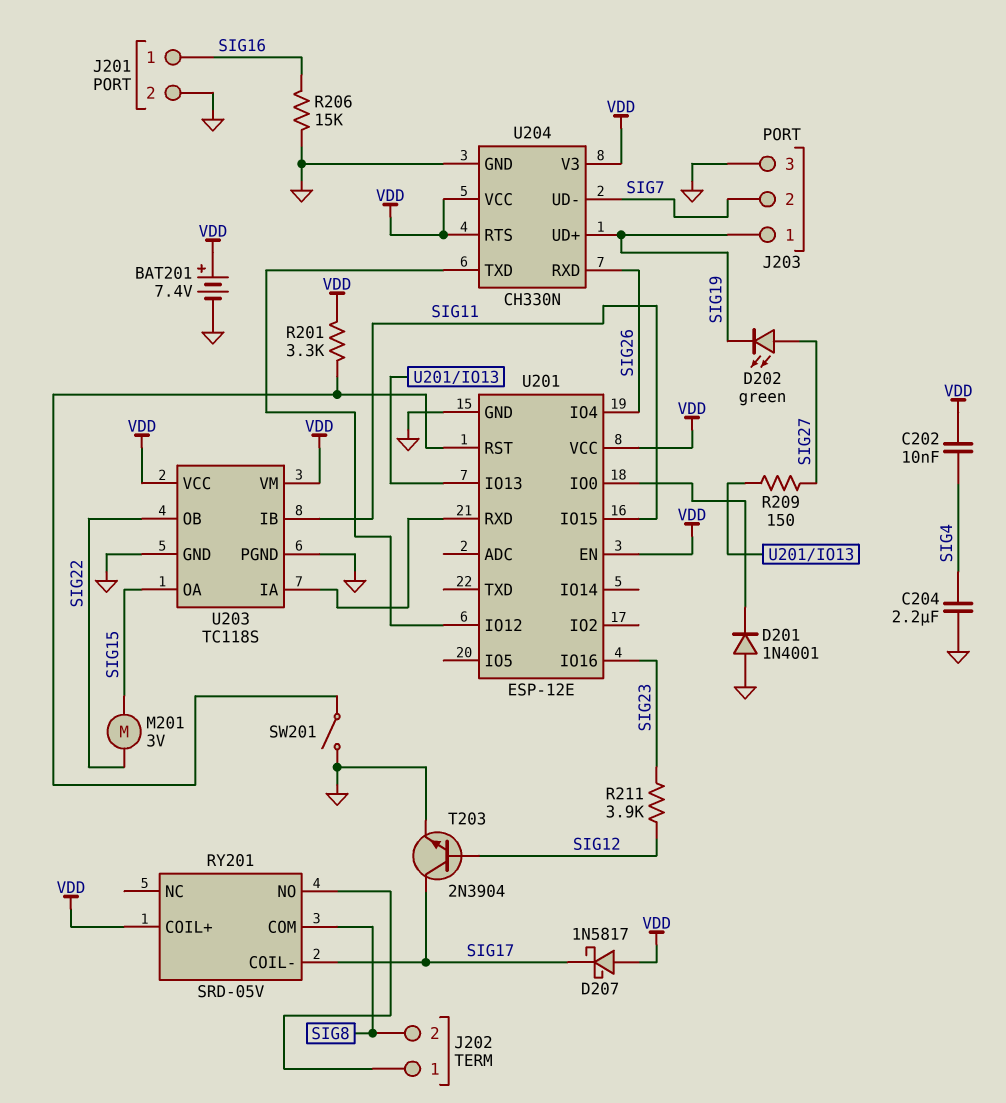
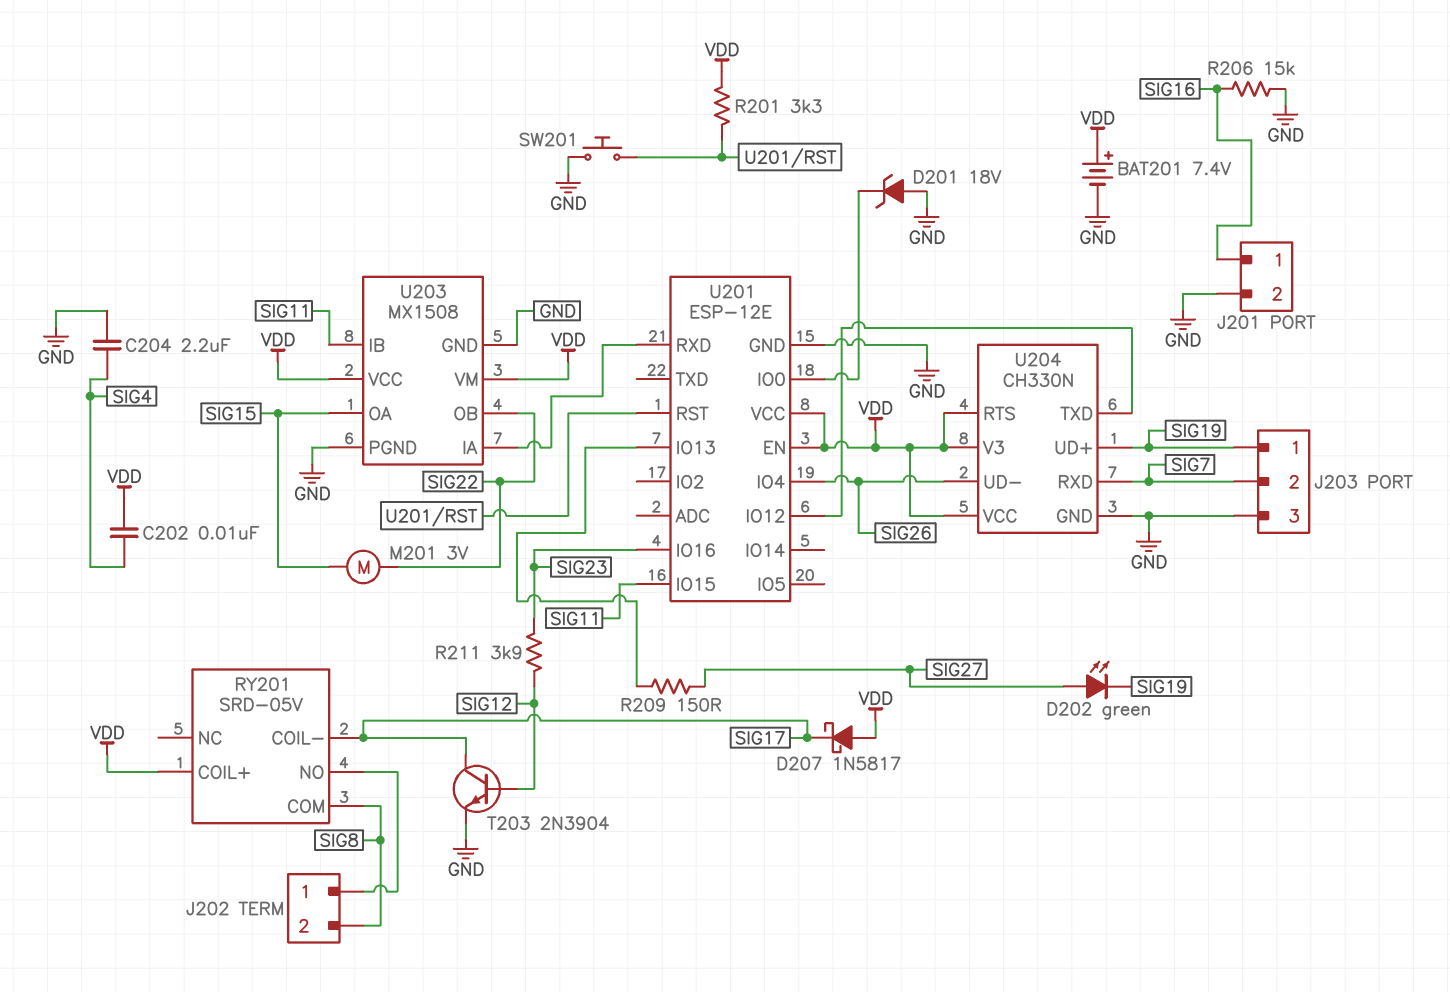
D201: diode 1N4001 (A GND, K U201/IO0) -> zener 18V (A GND, K U201/IO0)
SW201: switch (GND, U201/RST) -> button (GND, U201/RST)
U203: TC118S -> MX1508
U204 pin RXD: SIG26 -> SIG7
U204 pin UD-: SIG7 -> SIG26

